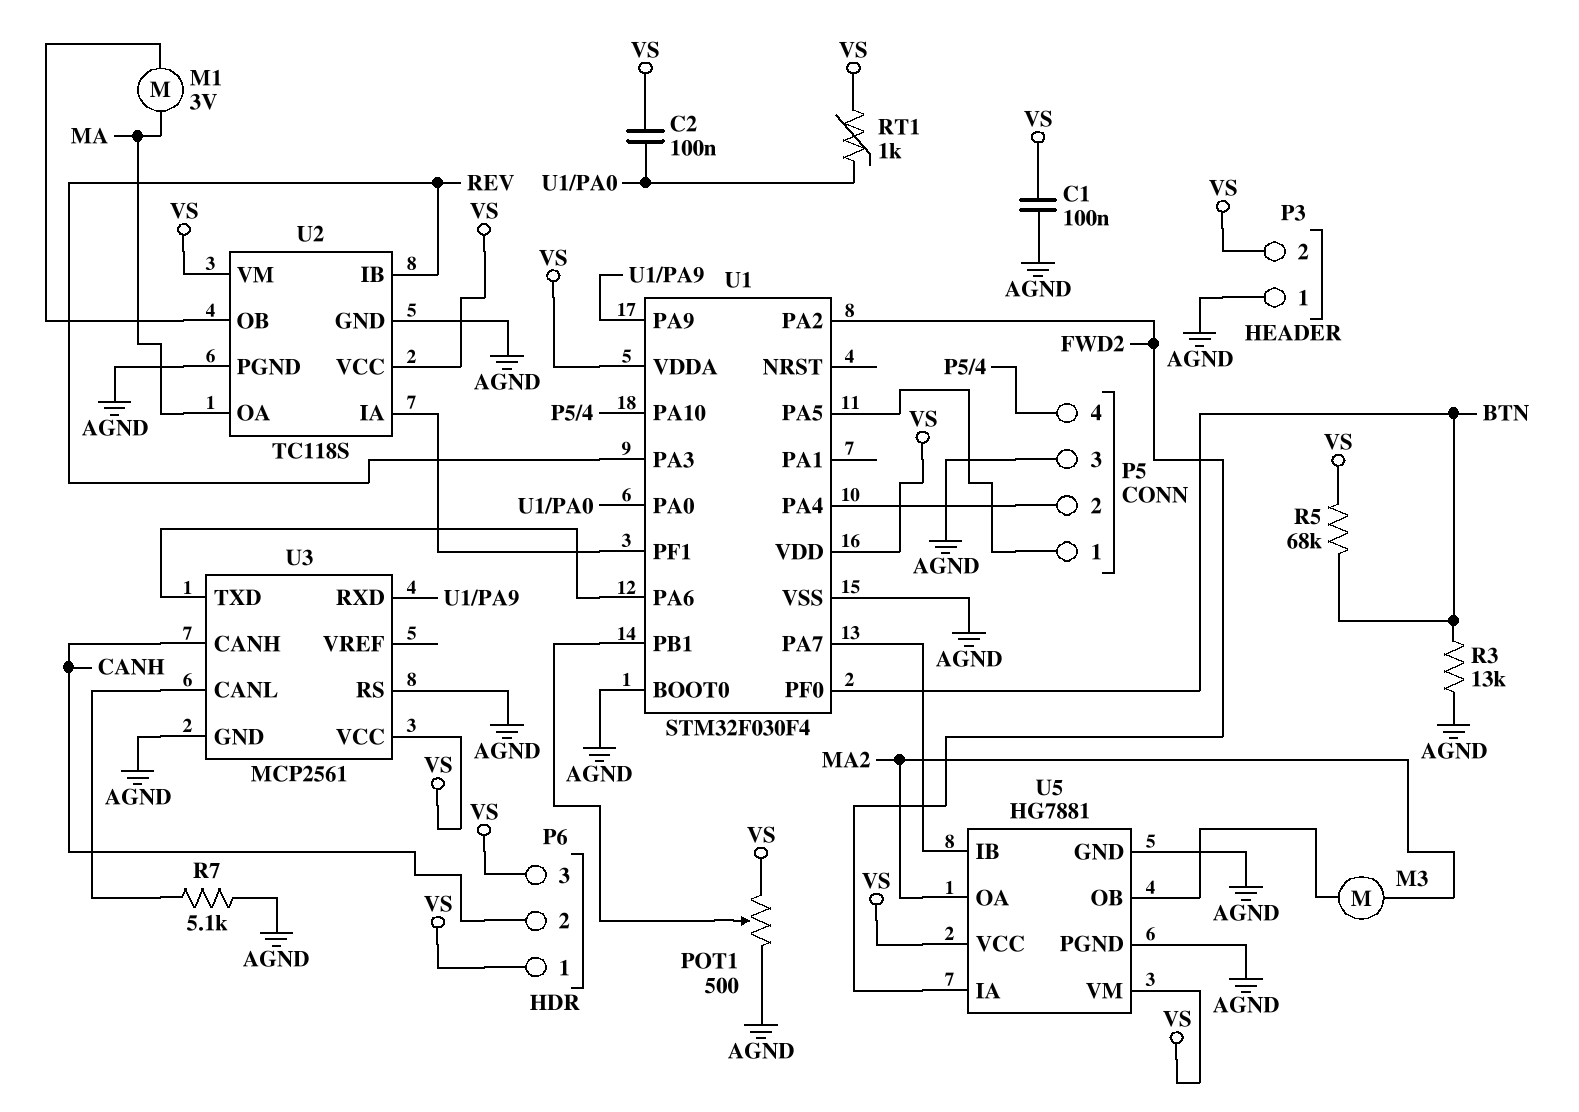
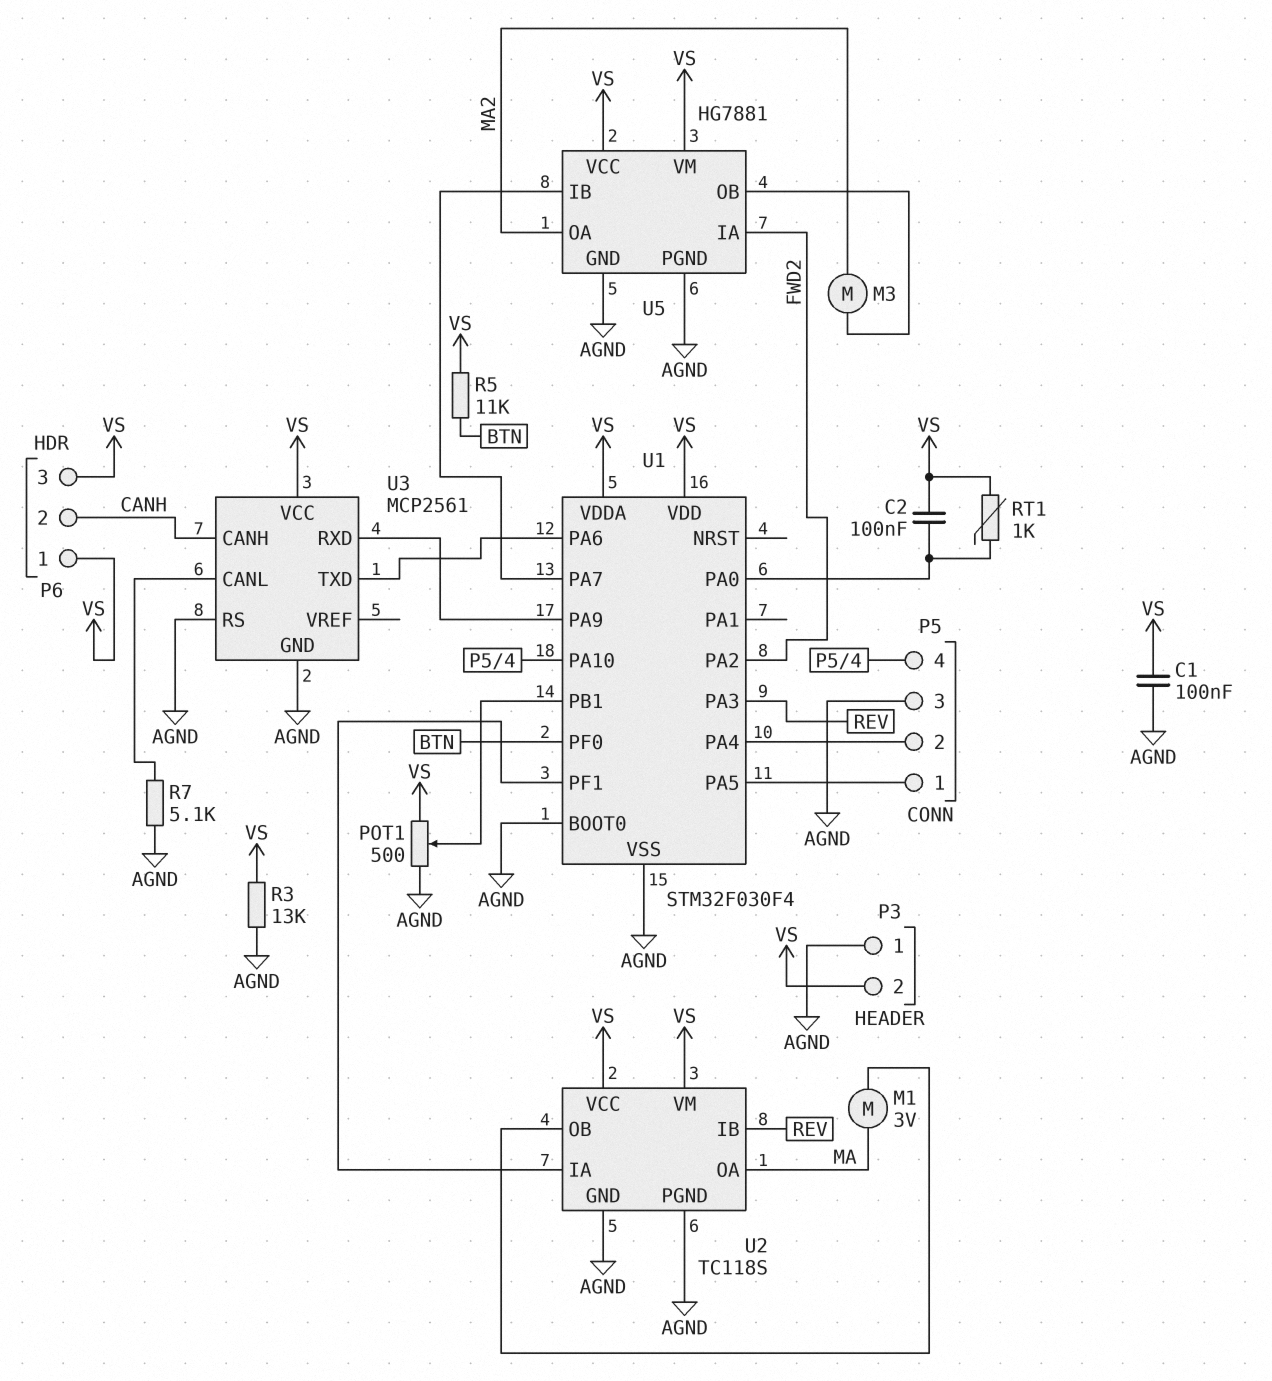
R3: 13k (AGND, BTN) -> 13k (AGND, VS)
R5: 68k (BTN, VS) -> 11k (BTN, VS)

